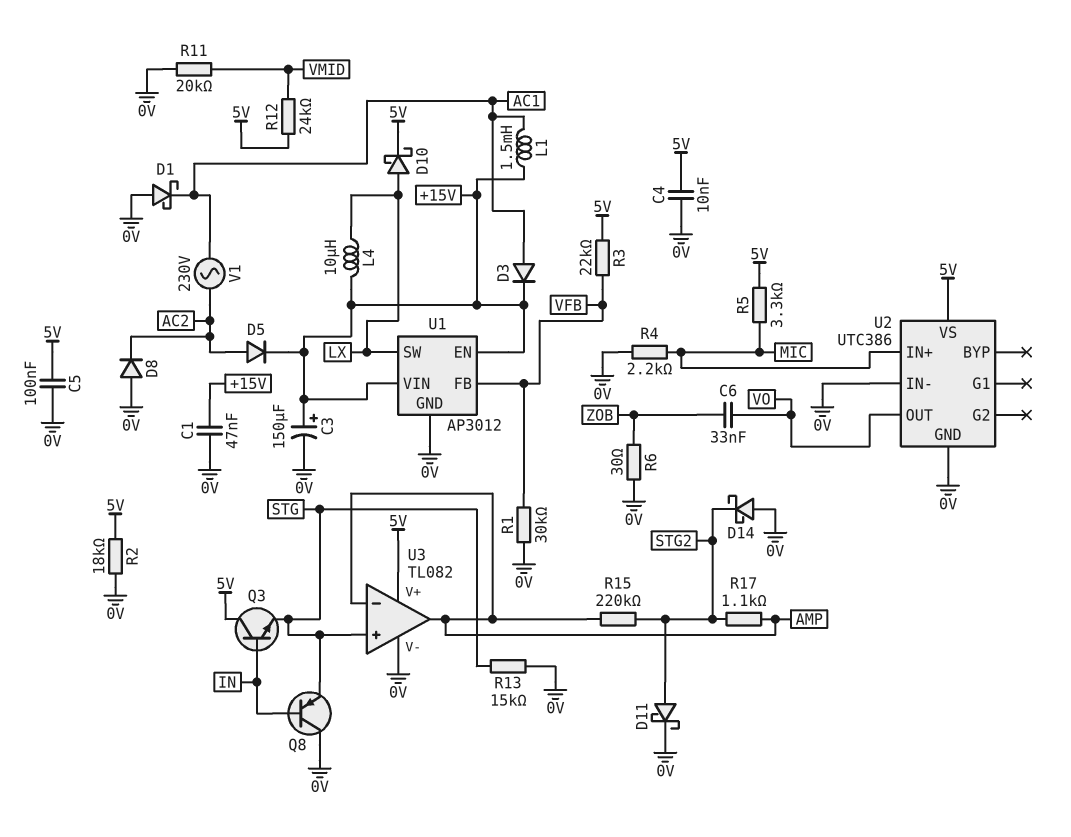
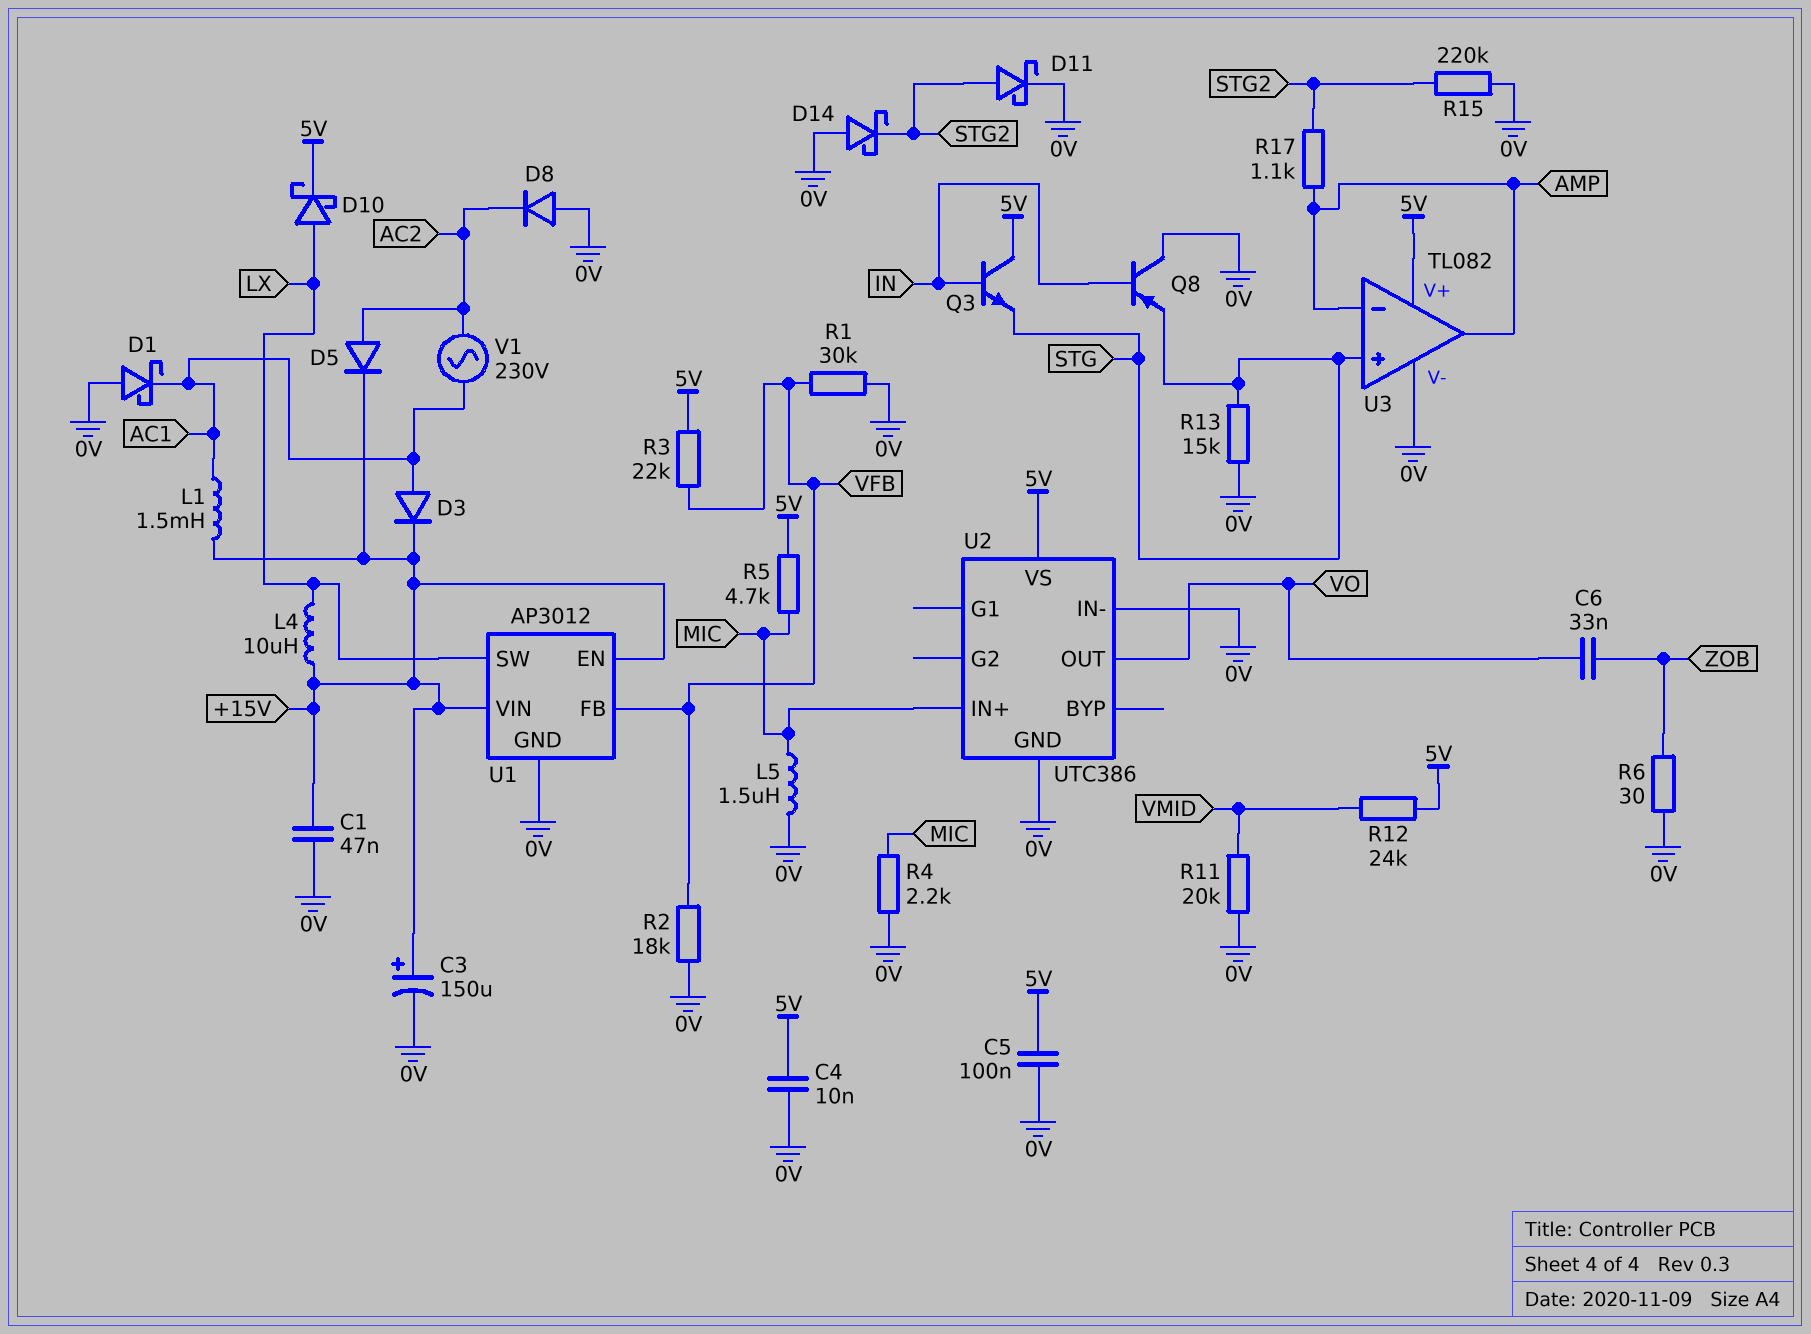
L5: none -> 1.5uH (0V, MIC)
R2: 18k (0V, 5V) -> 18k (0V, VFB)
R5: 3.3k (5V, MIC) -> 4.7k (5V, MIC)
R15: 220k (AMP, STG2) -> 220k (0V, STG2)

